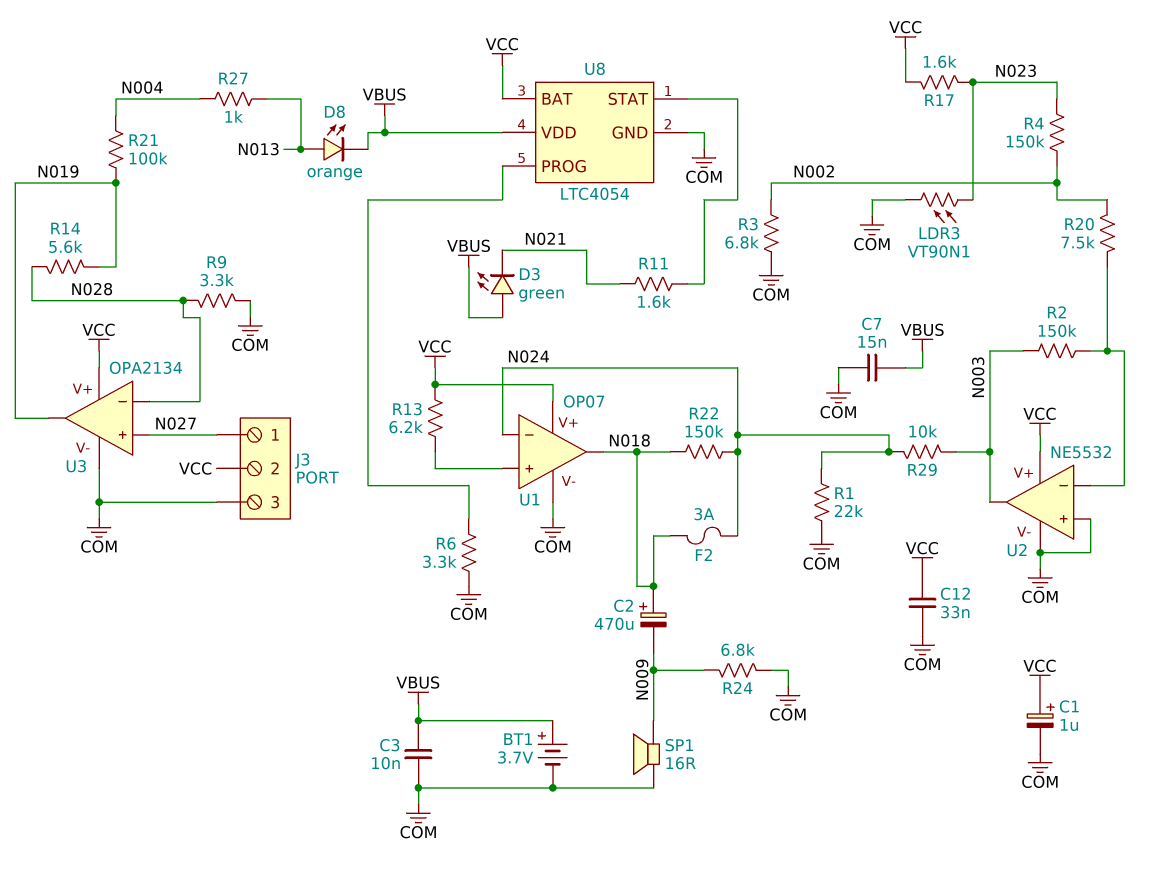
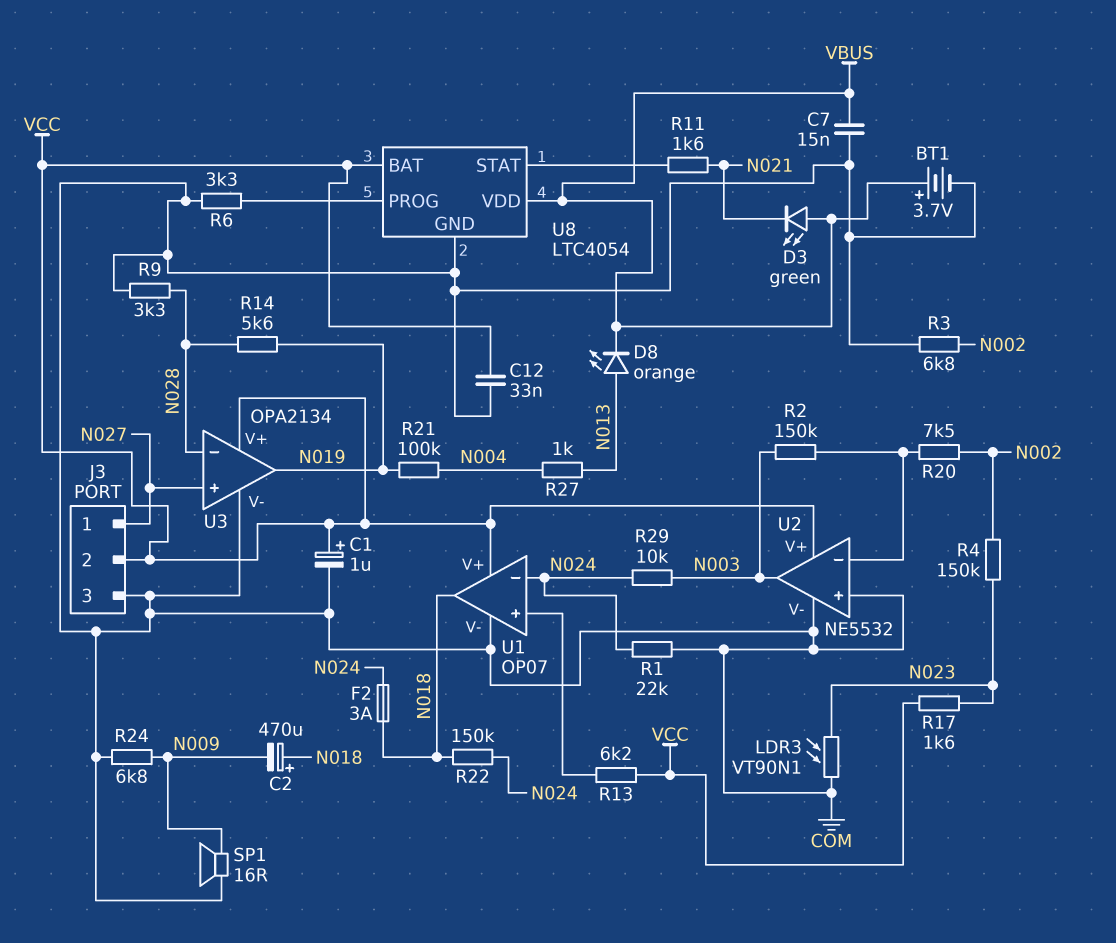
C3: 10nF (COM, VBUS) -> none

